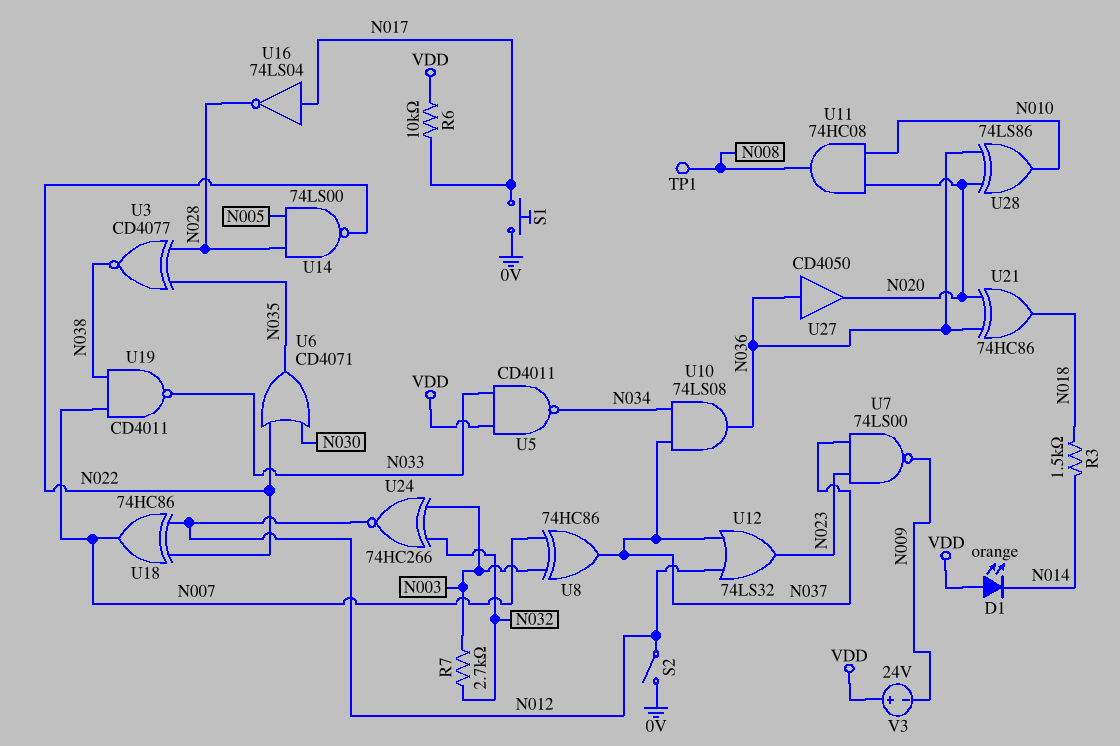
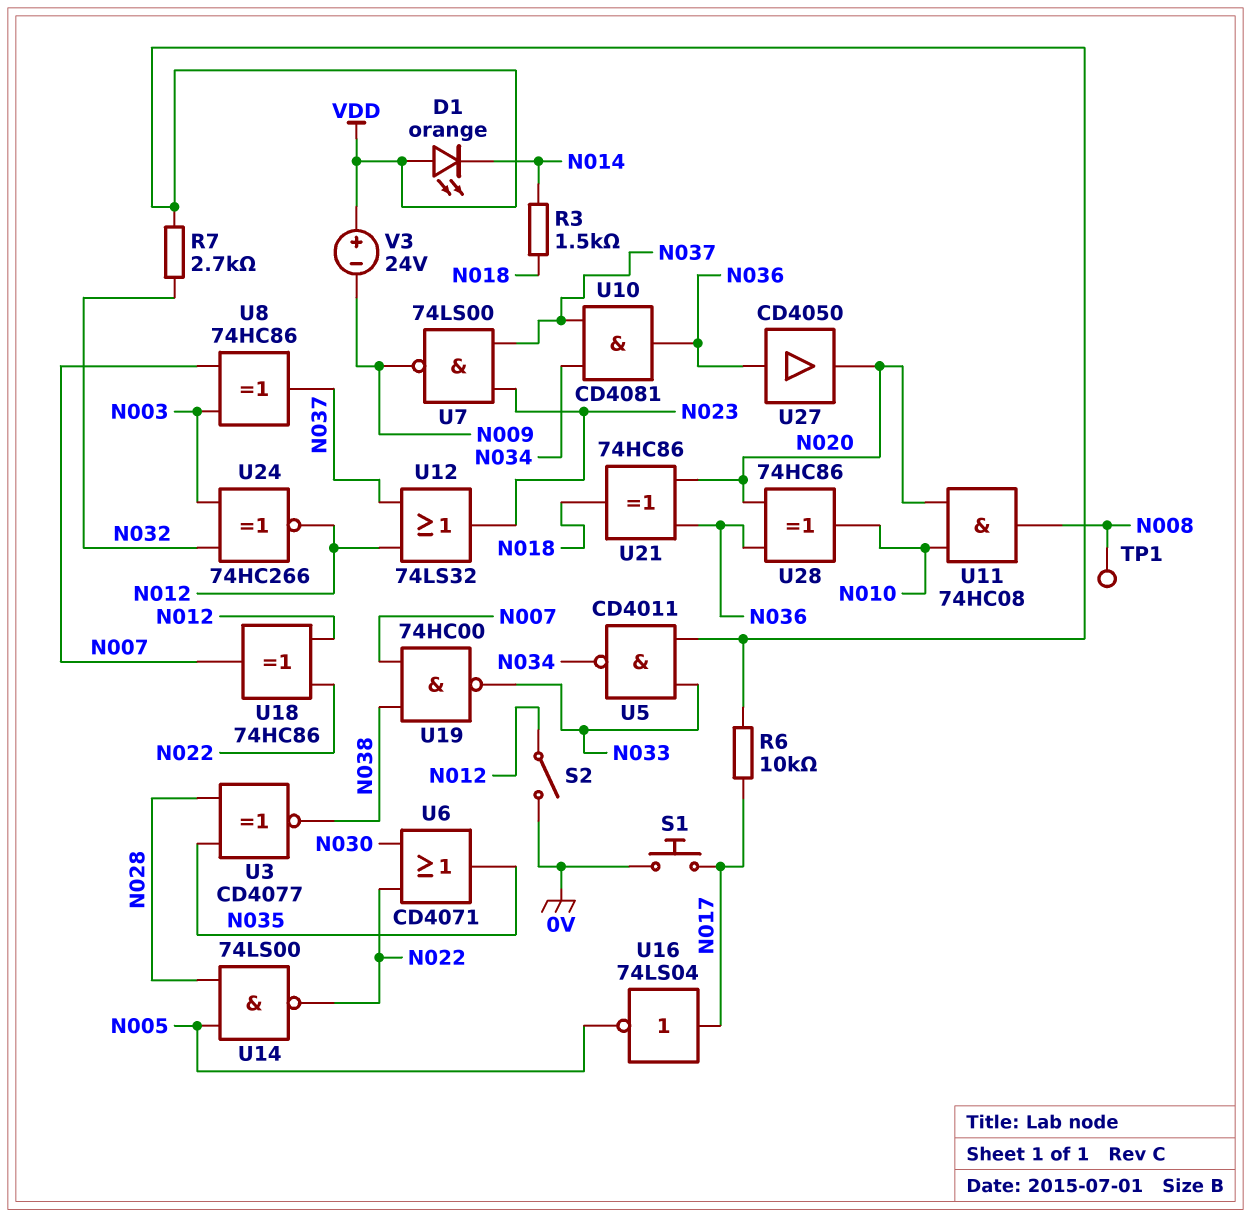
R7: 2.7k (N003, N032) -> 2.7k (N032, VDD)
U10: AND 74LS08 (in N034, in N037, out N036) -> AND CD4081 (in N034, in N037, out N036)
U16: NOT 74LS04 (in N017, out N028) -> NOT 74LS04 (in N017, out N005)
U19: NAND CD4011 (in N007, in N038, out N033) -> NAND 74HC00 (in N007, in N038, out N033)
U28: XOR 74LS86 (in N020, in N036, out N010) -> XOR 74HC86 (in N020, in N036, out N010)

